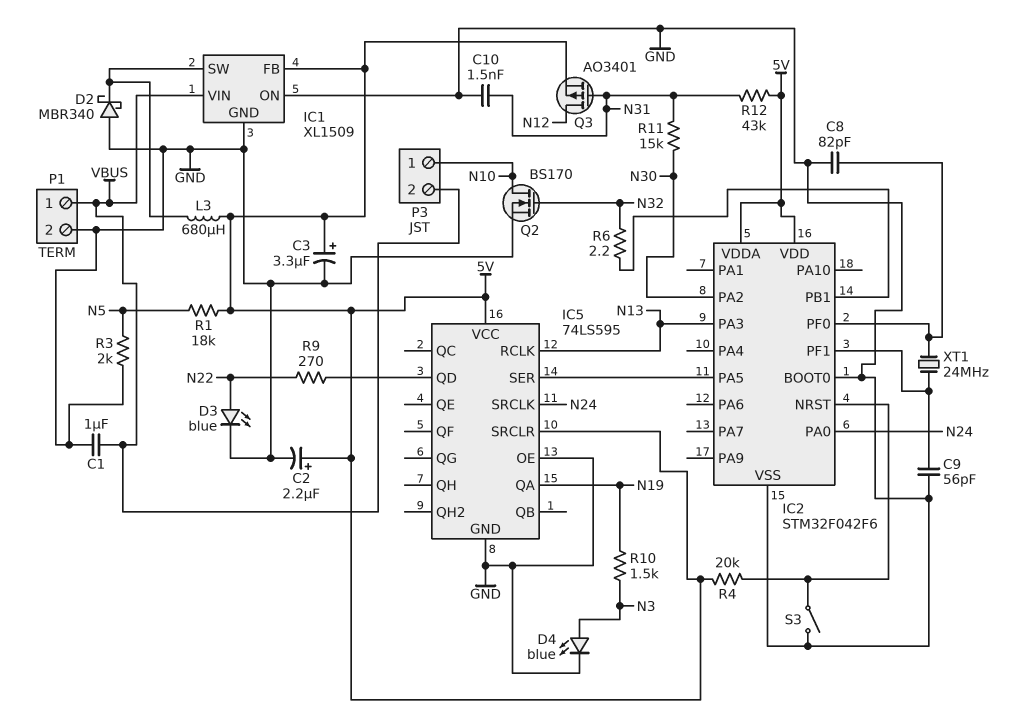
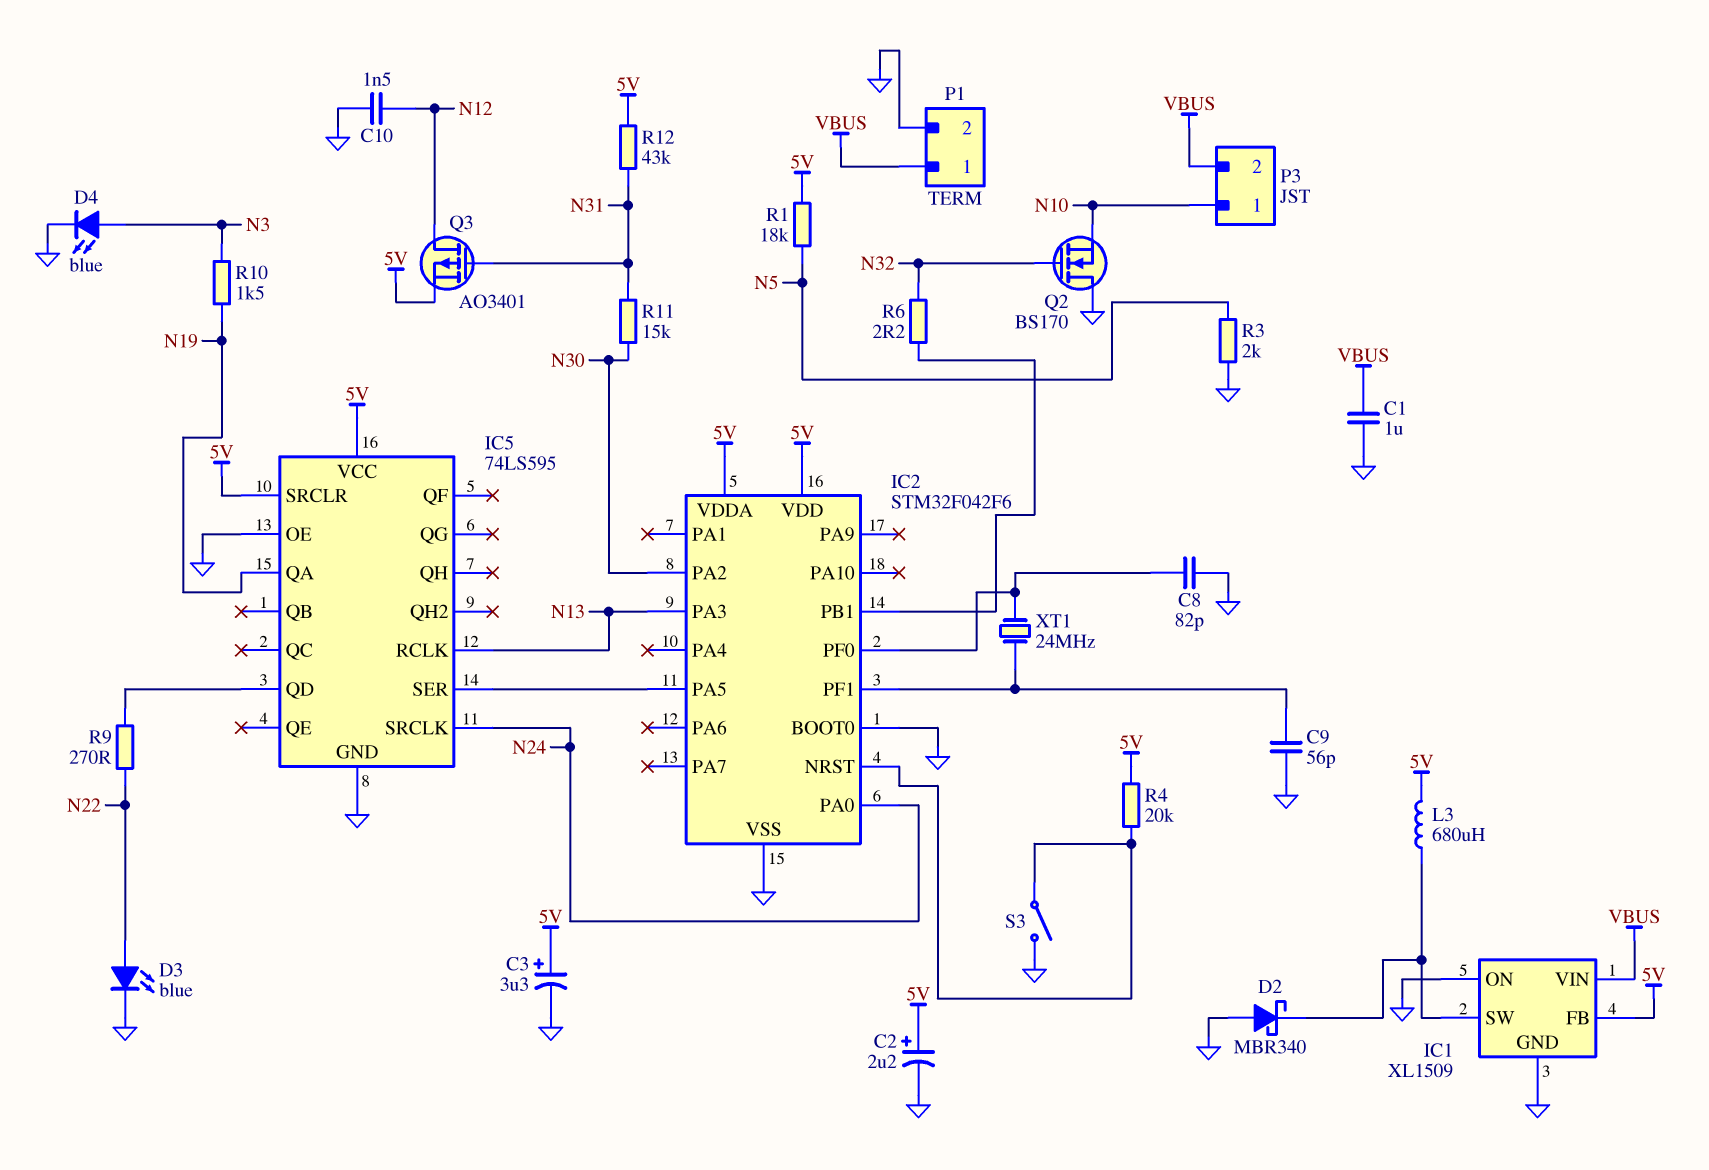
C10: 1.5nF (GND, N31) -> 1.5nF (GND, N12)
Q2: NMOS BS170 (G N32, D N10, S GND) -> NMOS BS170 (G N32, D GND, S N10)

